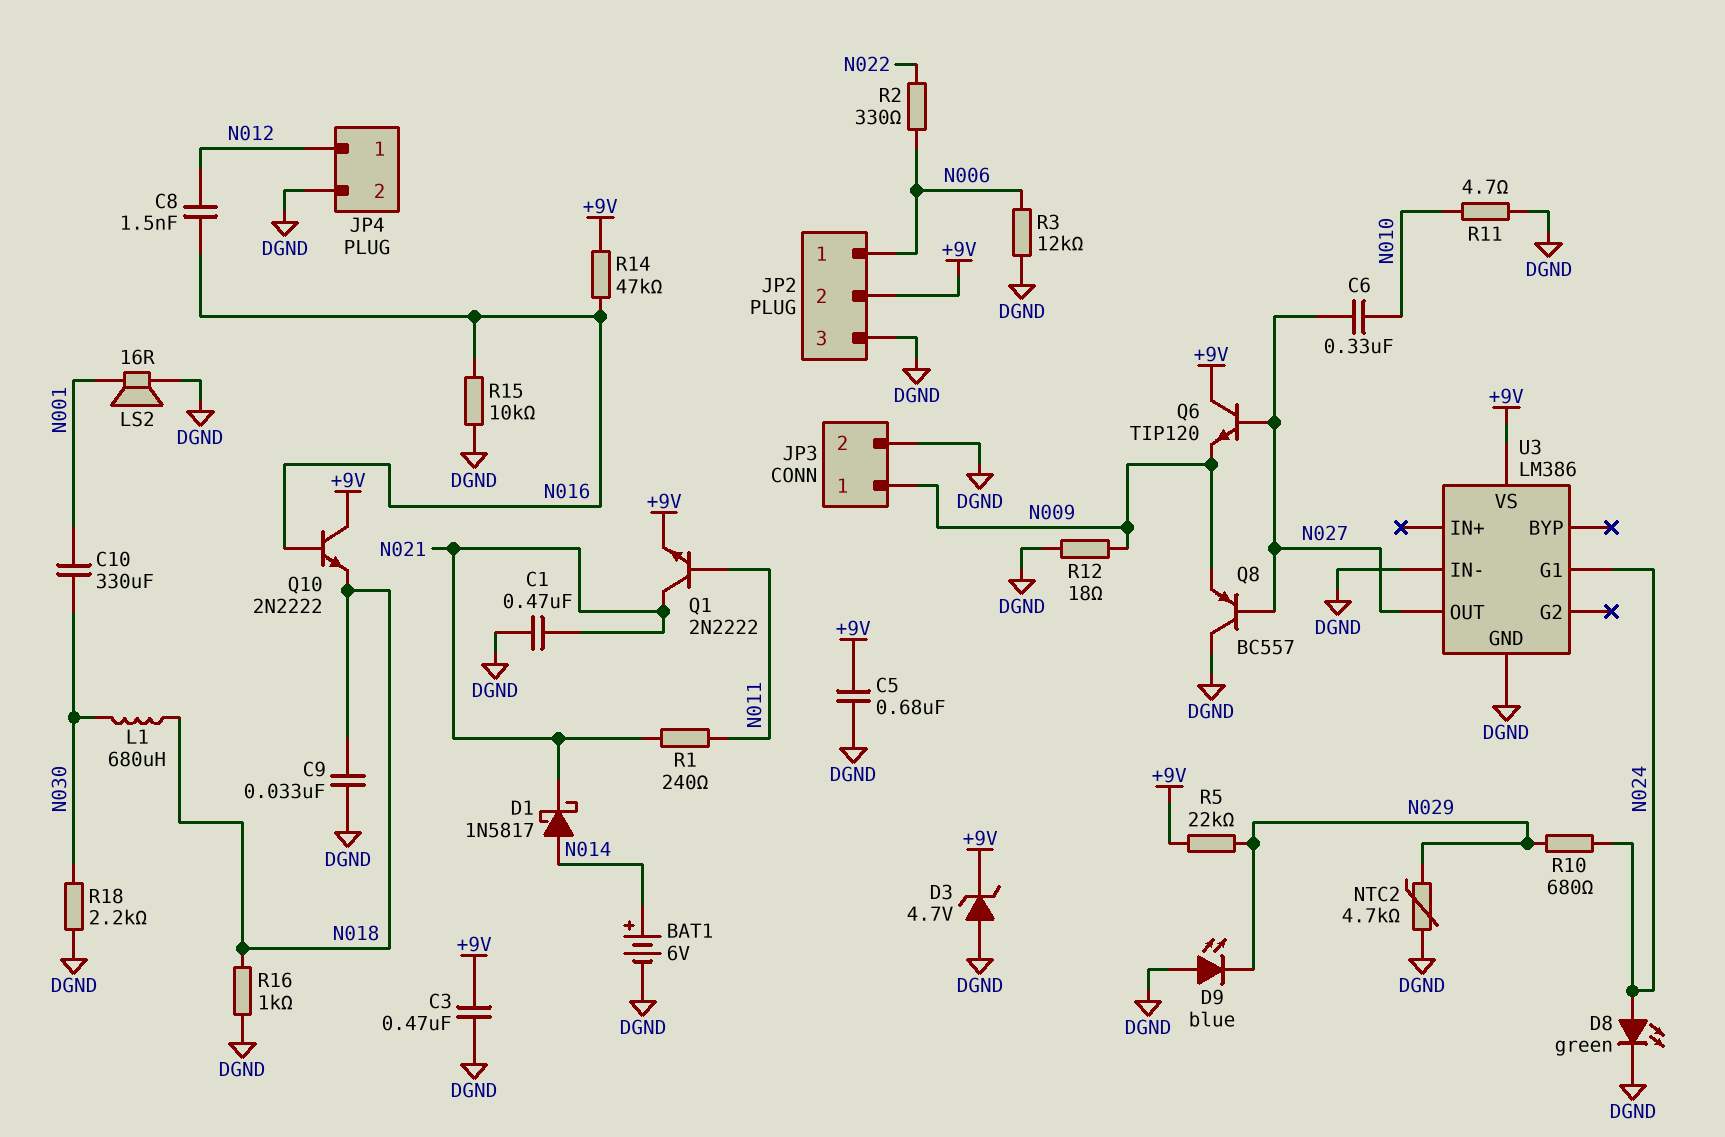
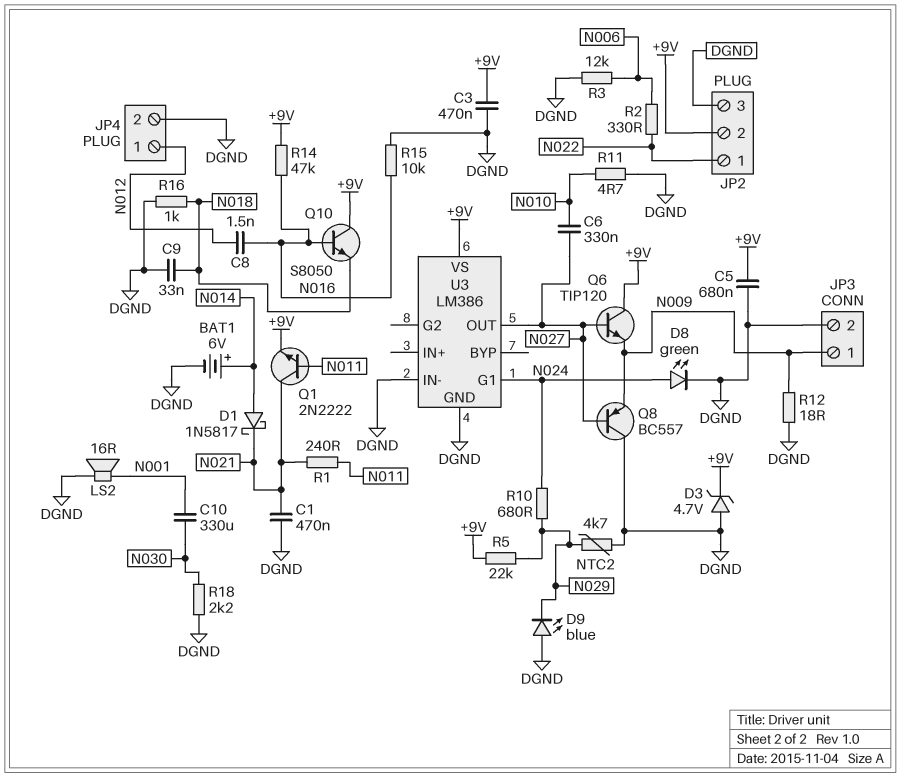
JP2 pin 1: N006 -> N022
L1: 680uH (N018, N030) -> none
Q10: NPN 2N2222 (B N016, C +9V, E N018) -> NPN S8050 (B N016, C +9V, E N018)

